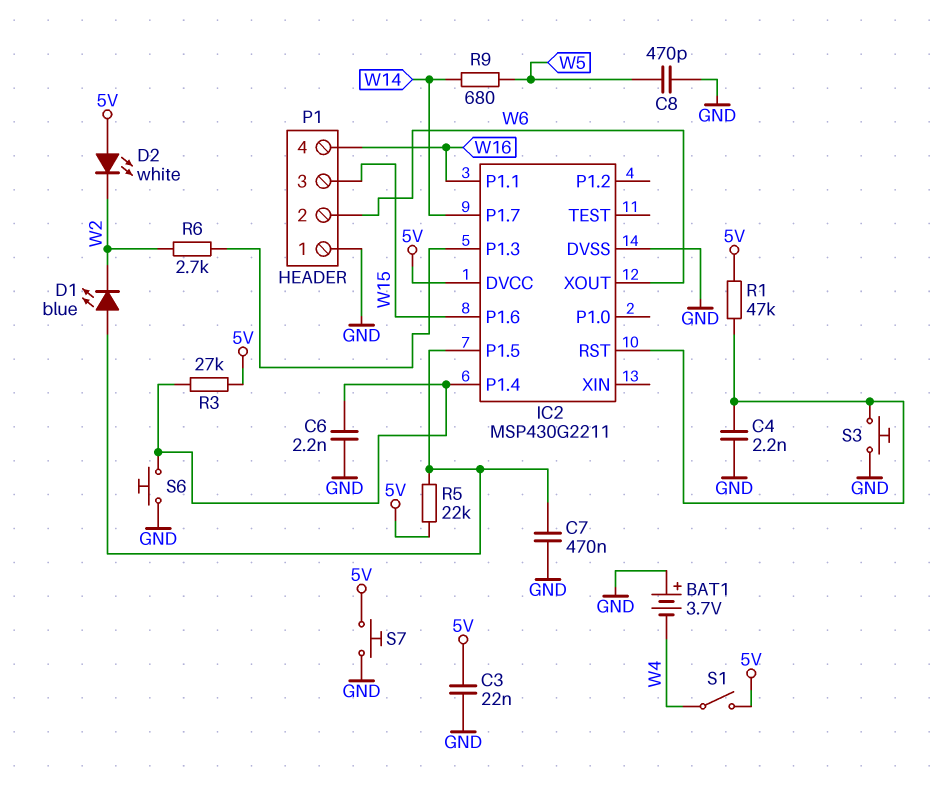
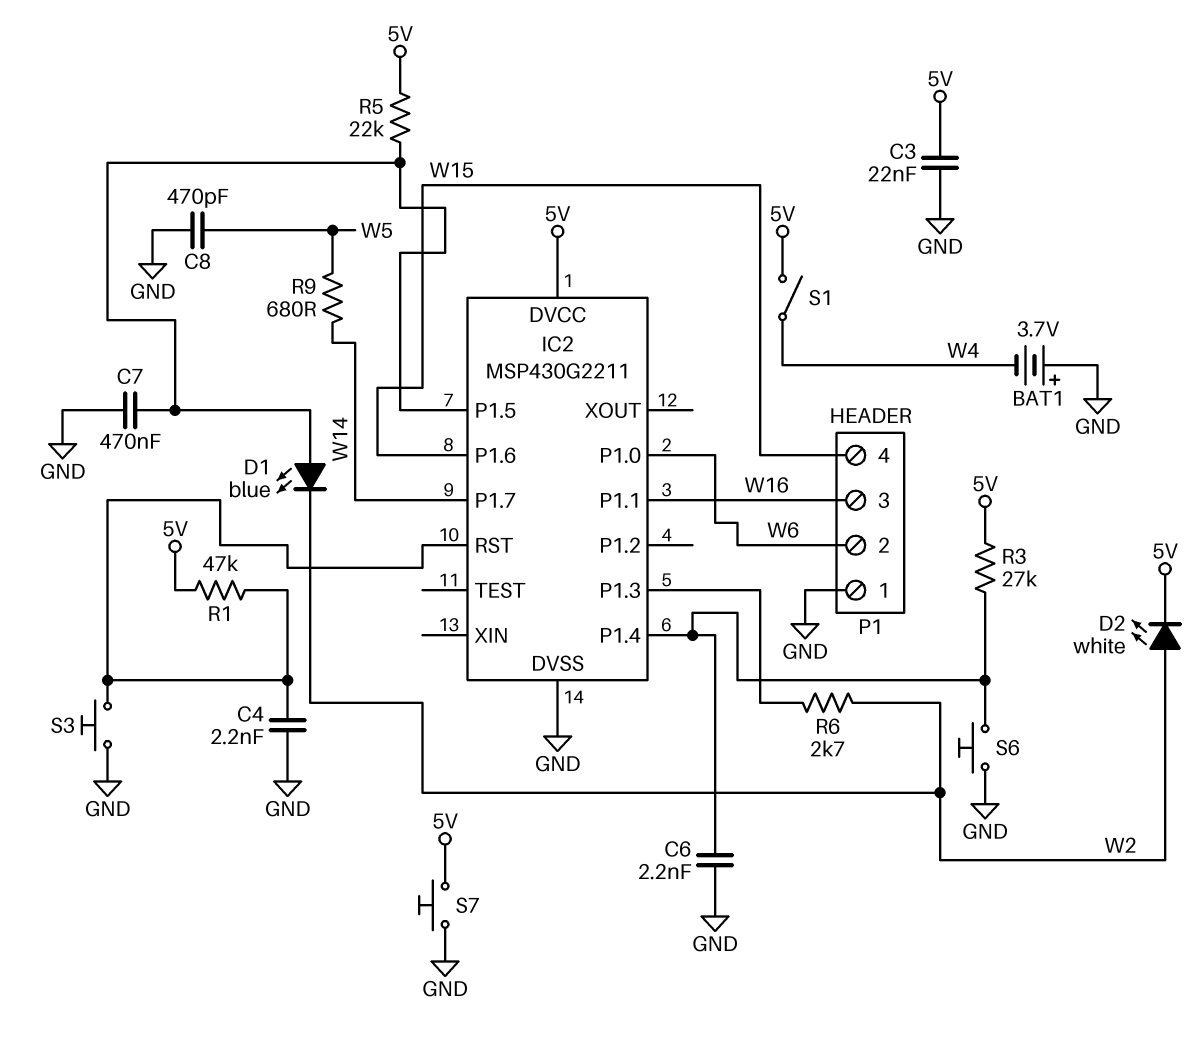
D2: LED white (A 5V, K W2) -> LED white (A W2, K 5V)
IC2 pin P1.0: none -> W6
IC2 pin XOUT: W6 -> none
P1 pin 3: W15 -> W16
P1 pin 4: W16 -> W15

